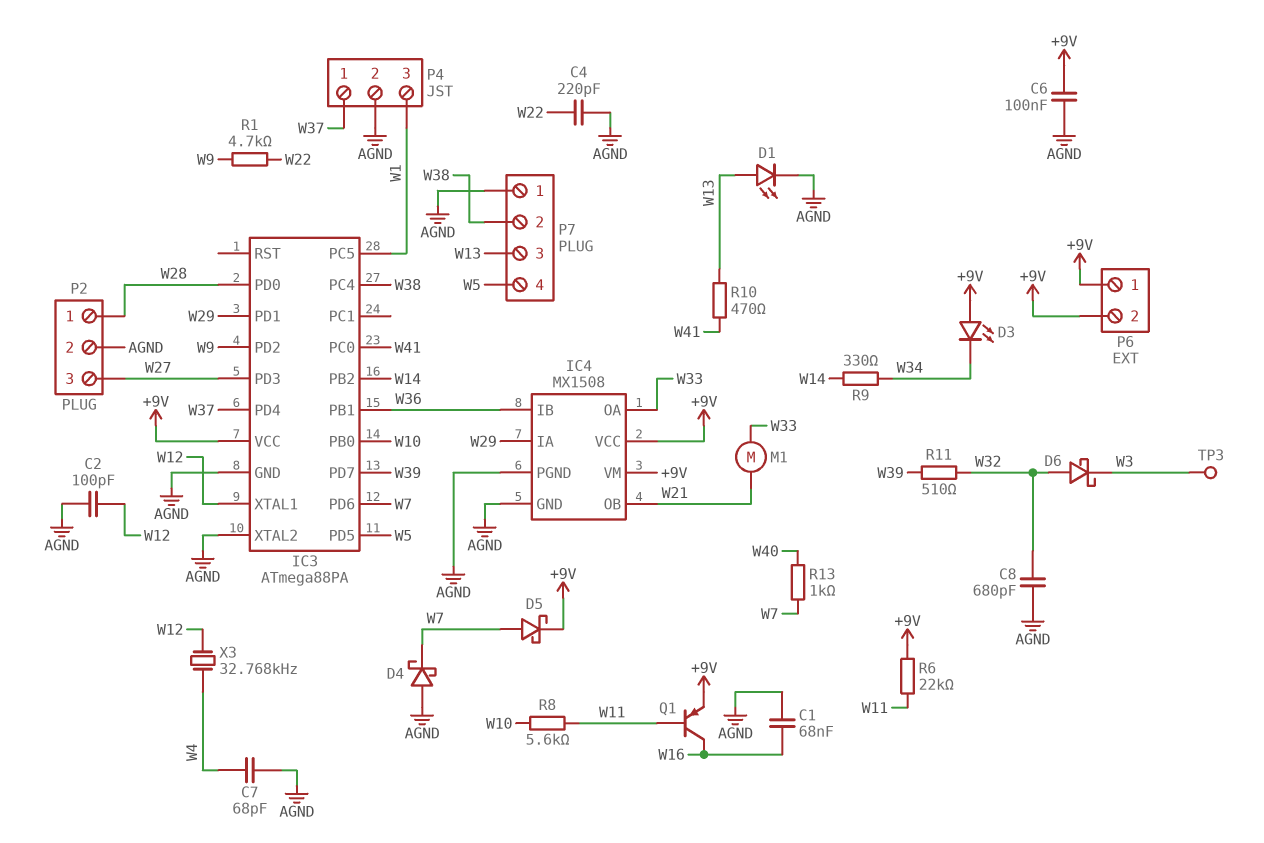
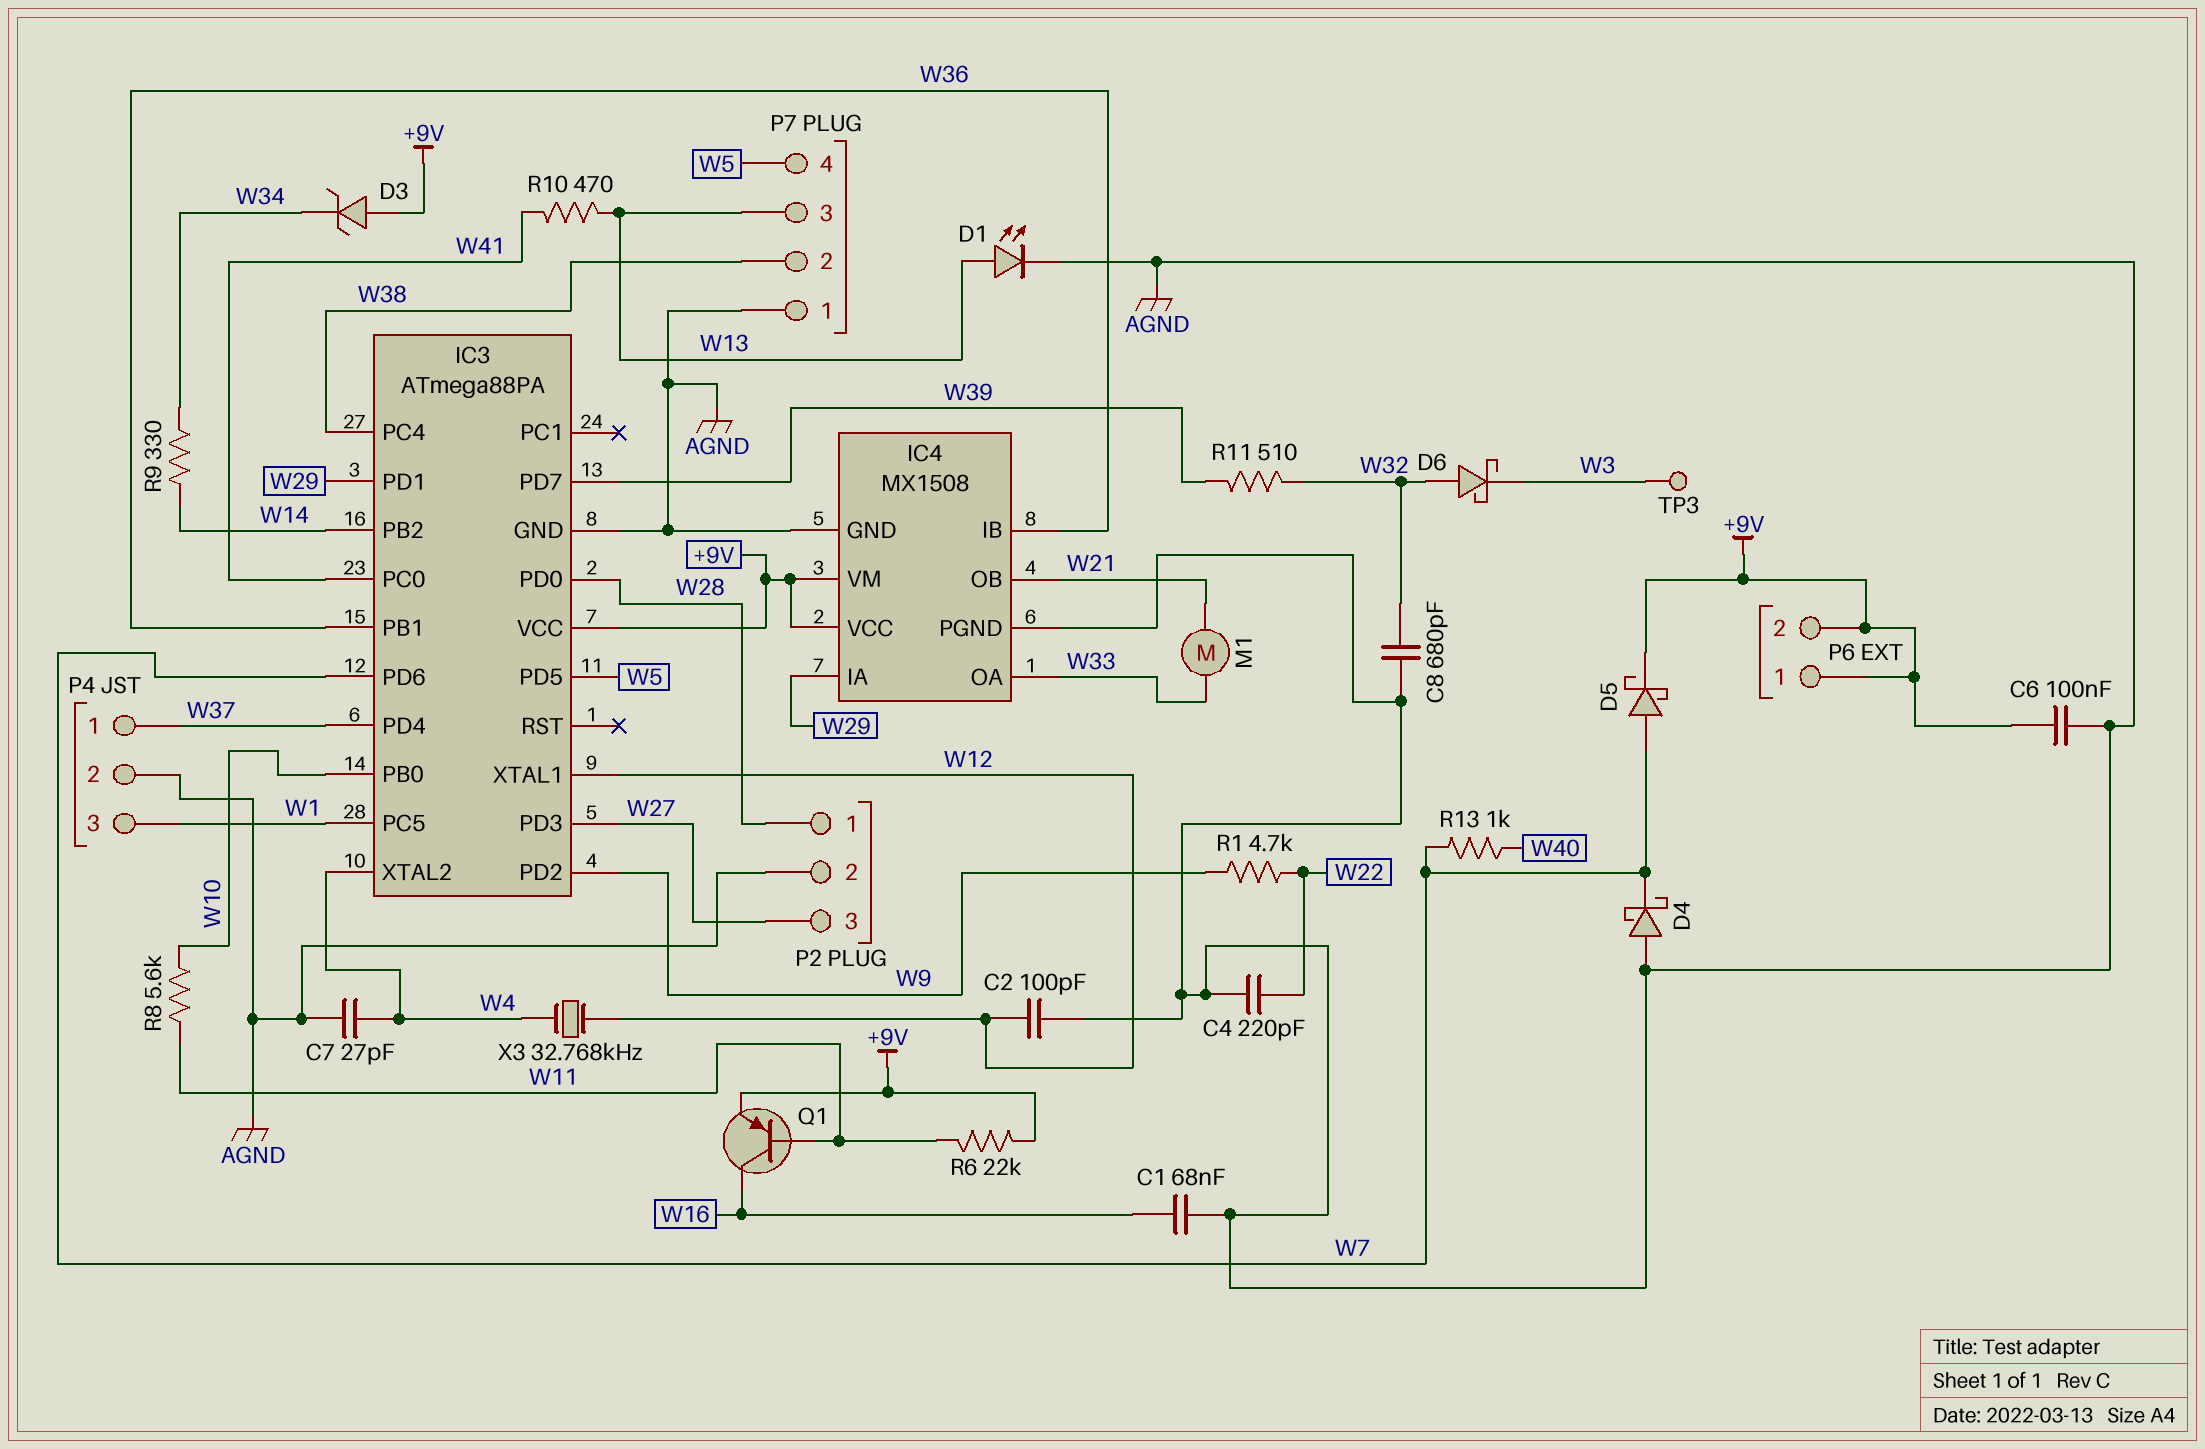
C7: 68pF (AGND, W4) -> 27pF (AGND, W4)
D3: LED (A +9V, K W34) -> zener (A +9V, K W34)
IC3 pin XTAL2: AGND -> W4

